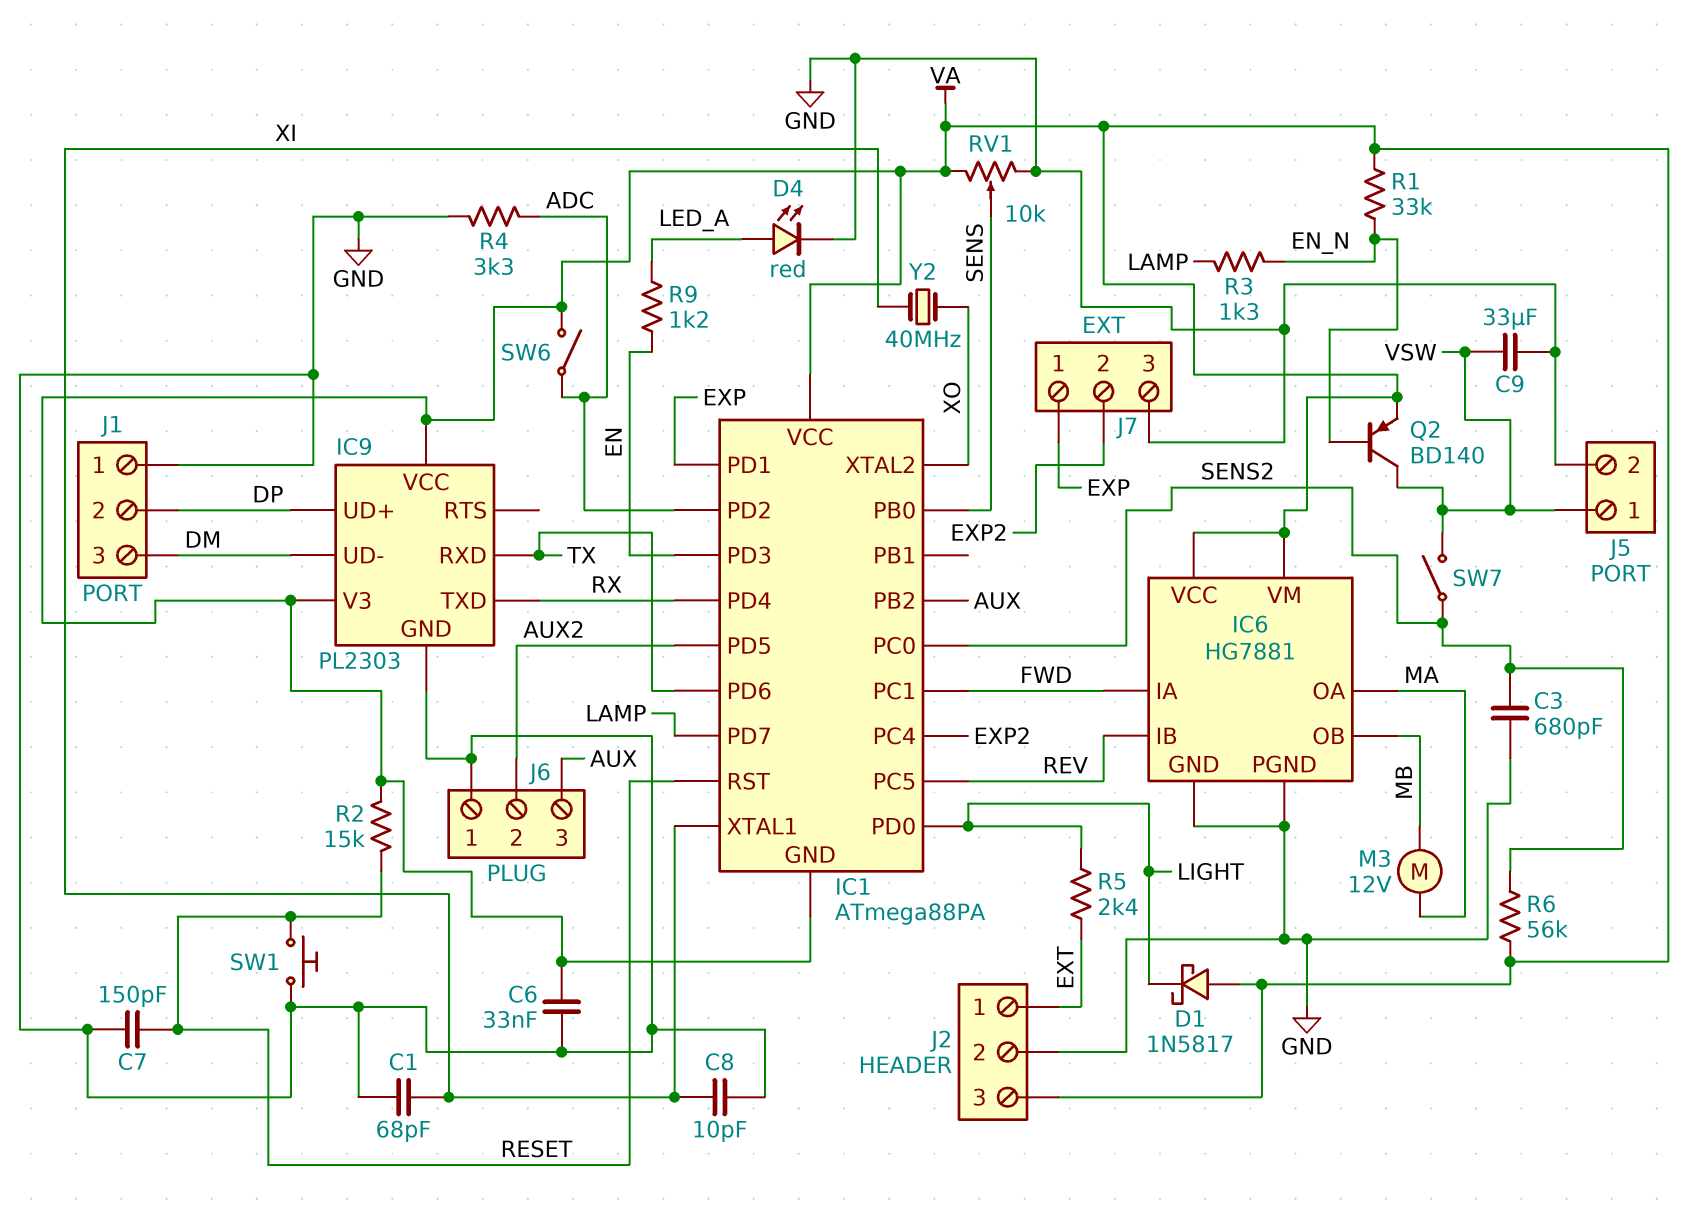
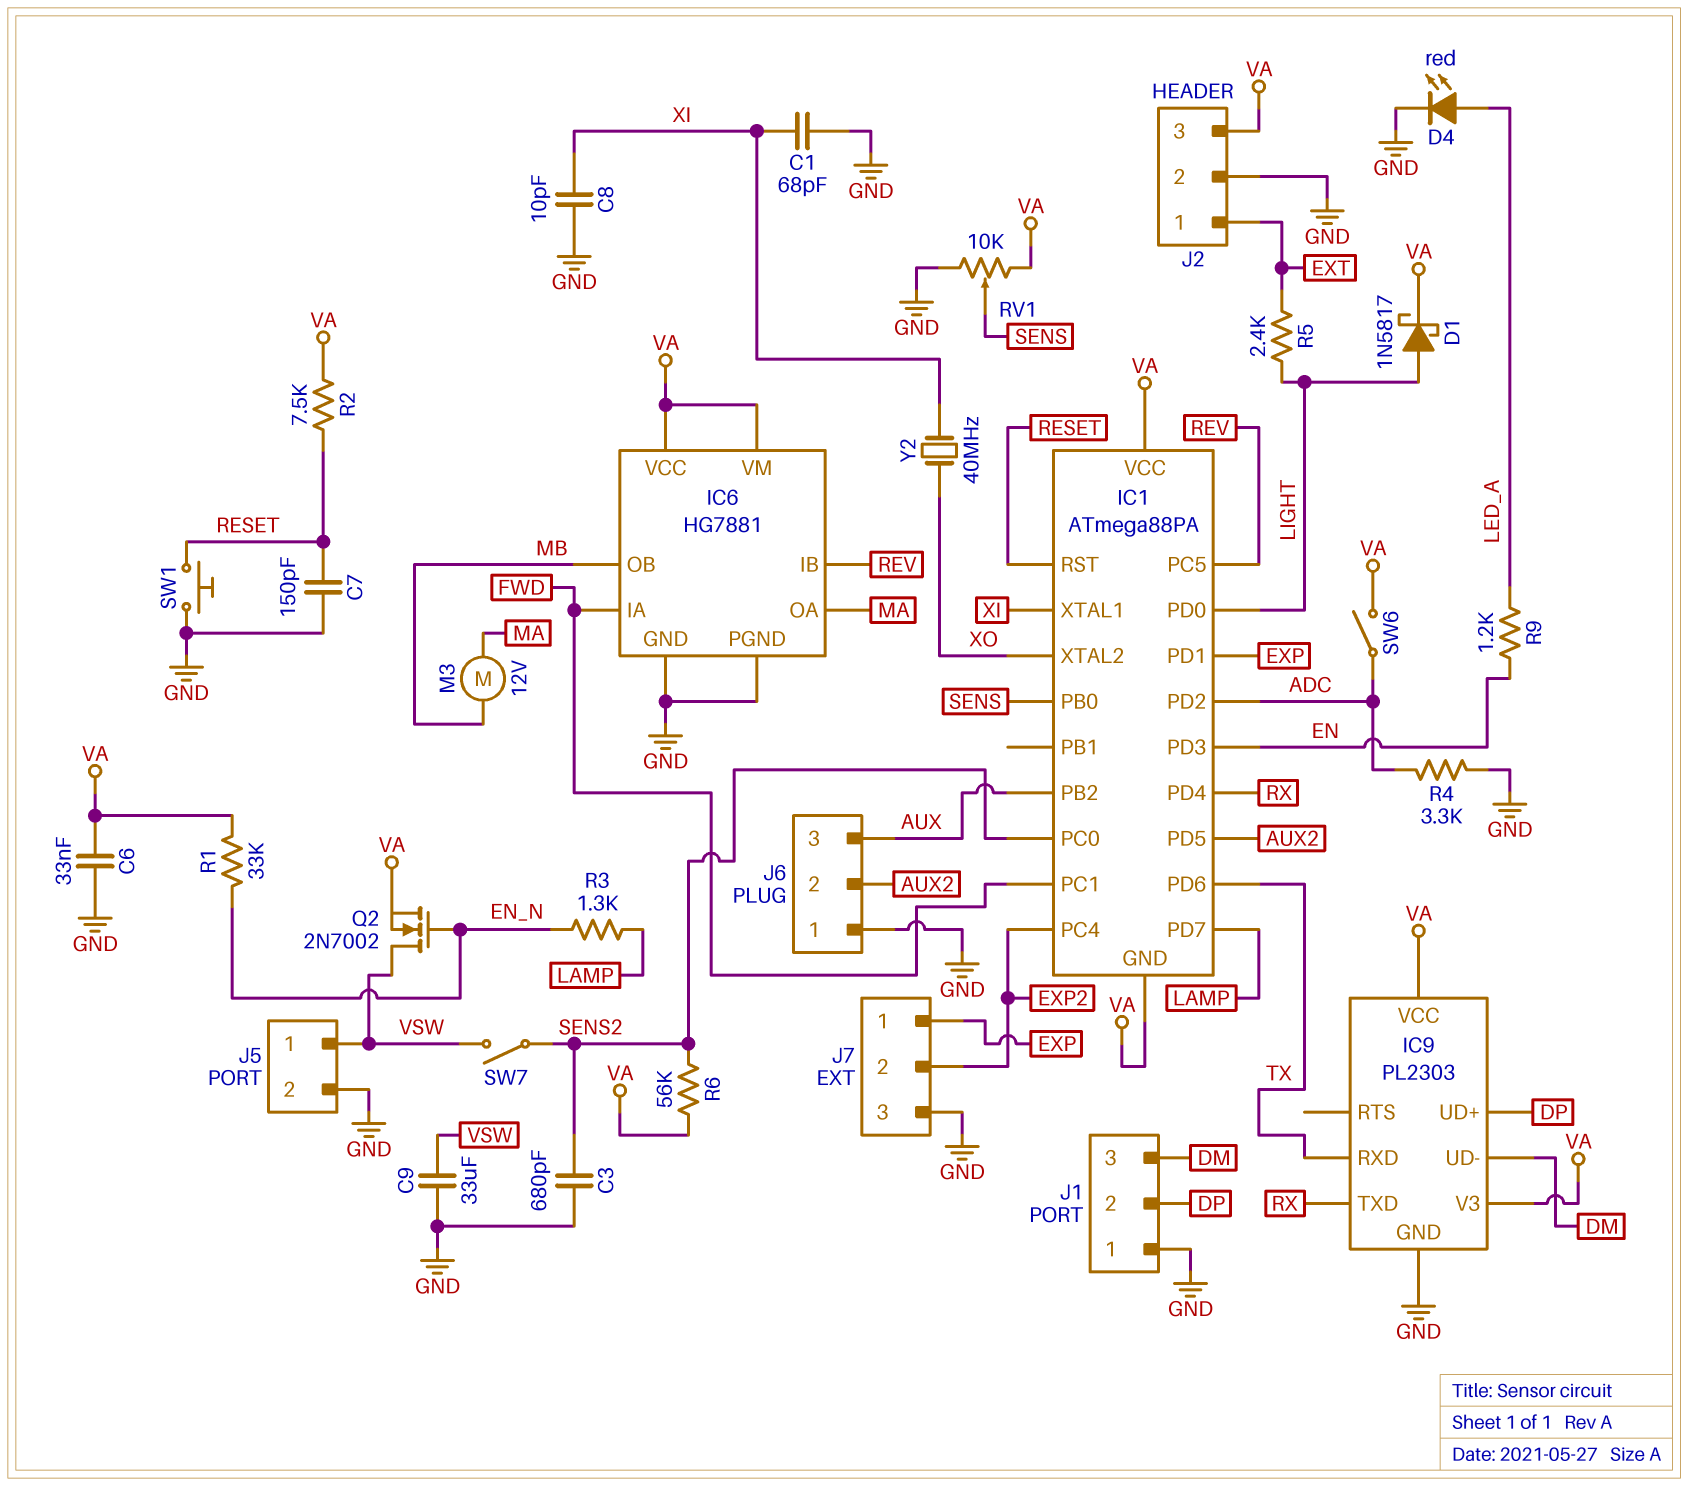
D1: schottky 1N5817 (A VA, K LIGHT) -> schottky 1N5817 (A LIGHT, K VA)
Q2: PNP BD140 (B EN_N, C VSW, E VA) -> NMOS 2N7002 (G EN_N, D VSW, S VA)
R2: 15k (RESET, VA) -> 7.5k (RESET, VA)

